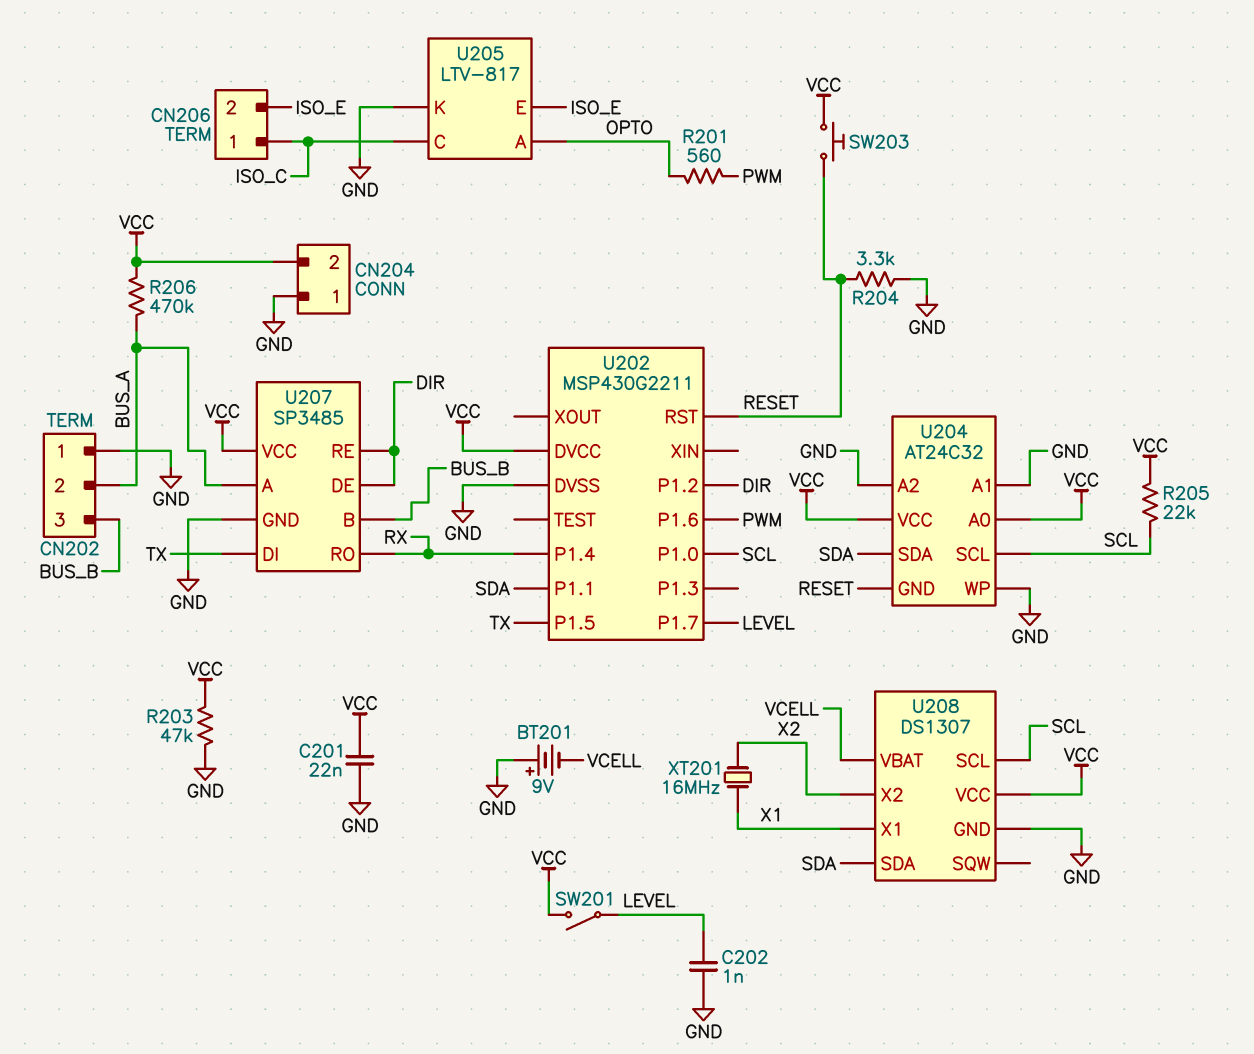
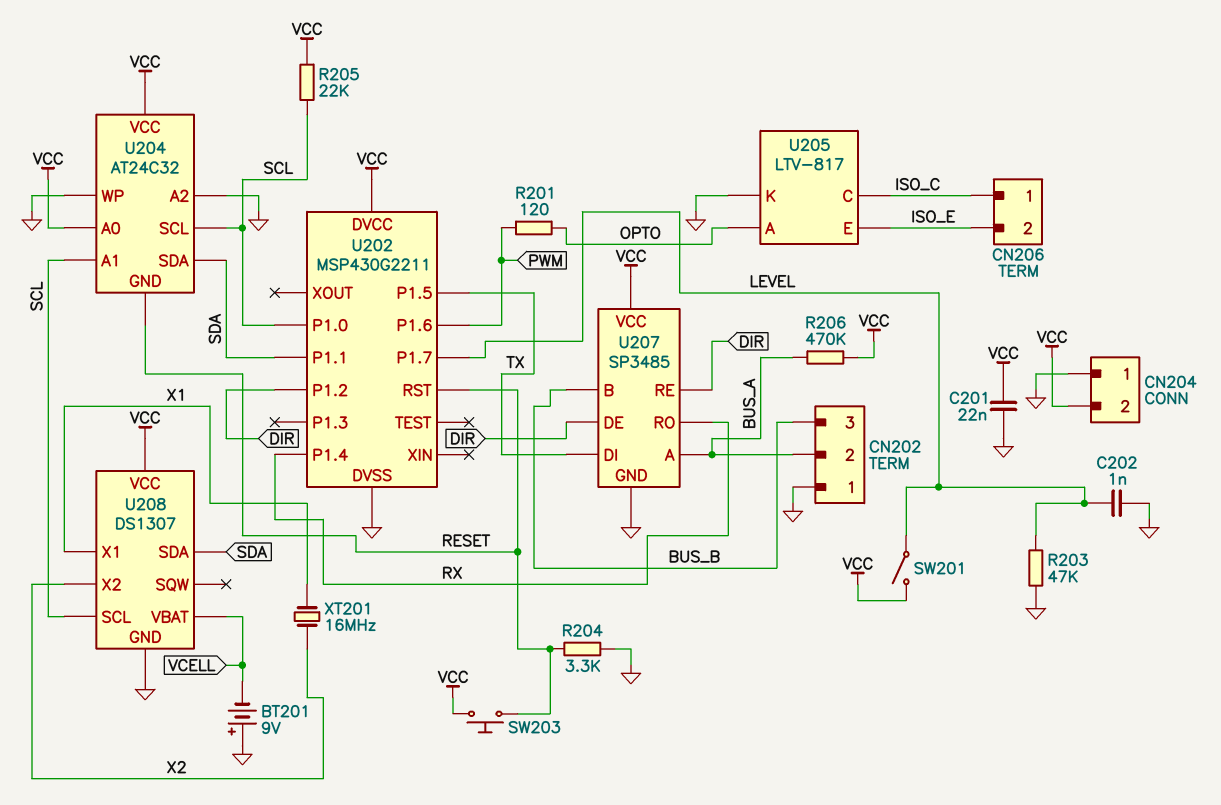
R201: 560 (OPTO, PWM) -> 120 (OPTO, PWM)
R203: 47k (GND, VCC) -> 47k (GND, LEVEL)
U204 pin A1: GND -> SCL

